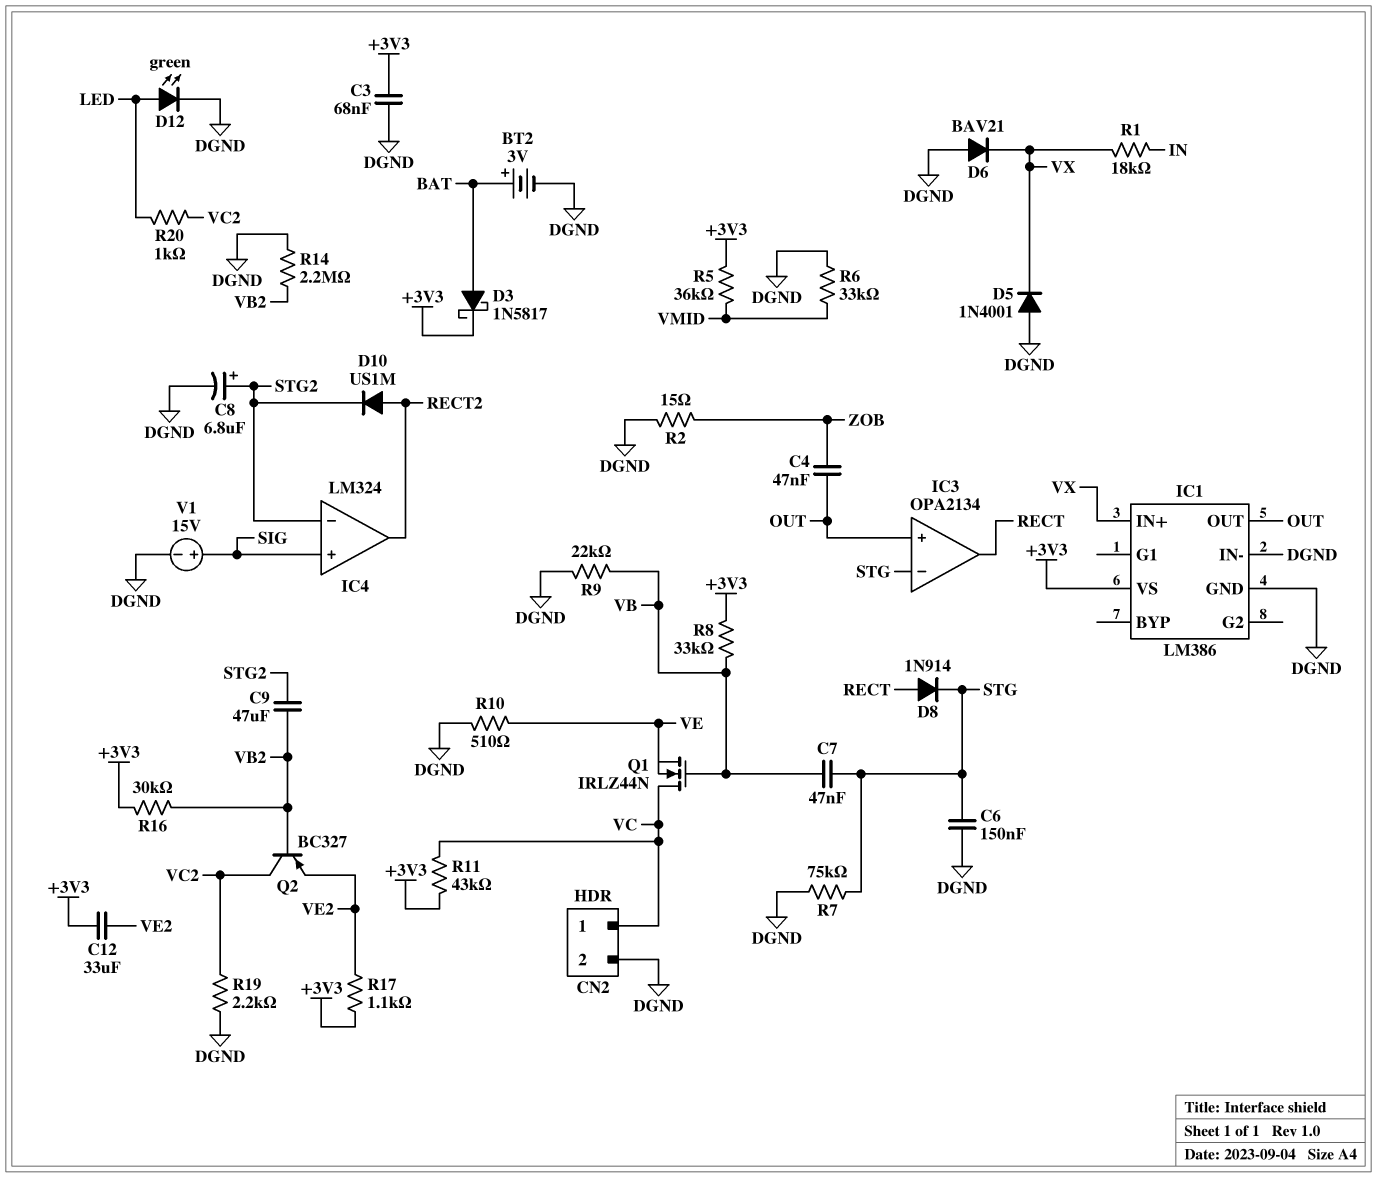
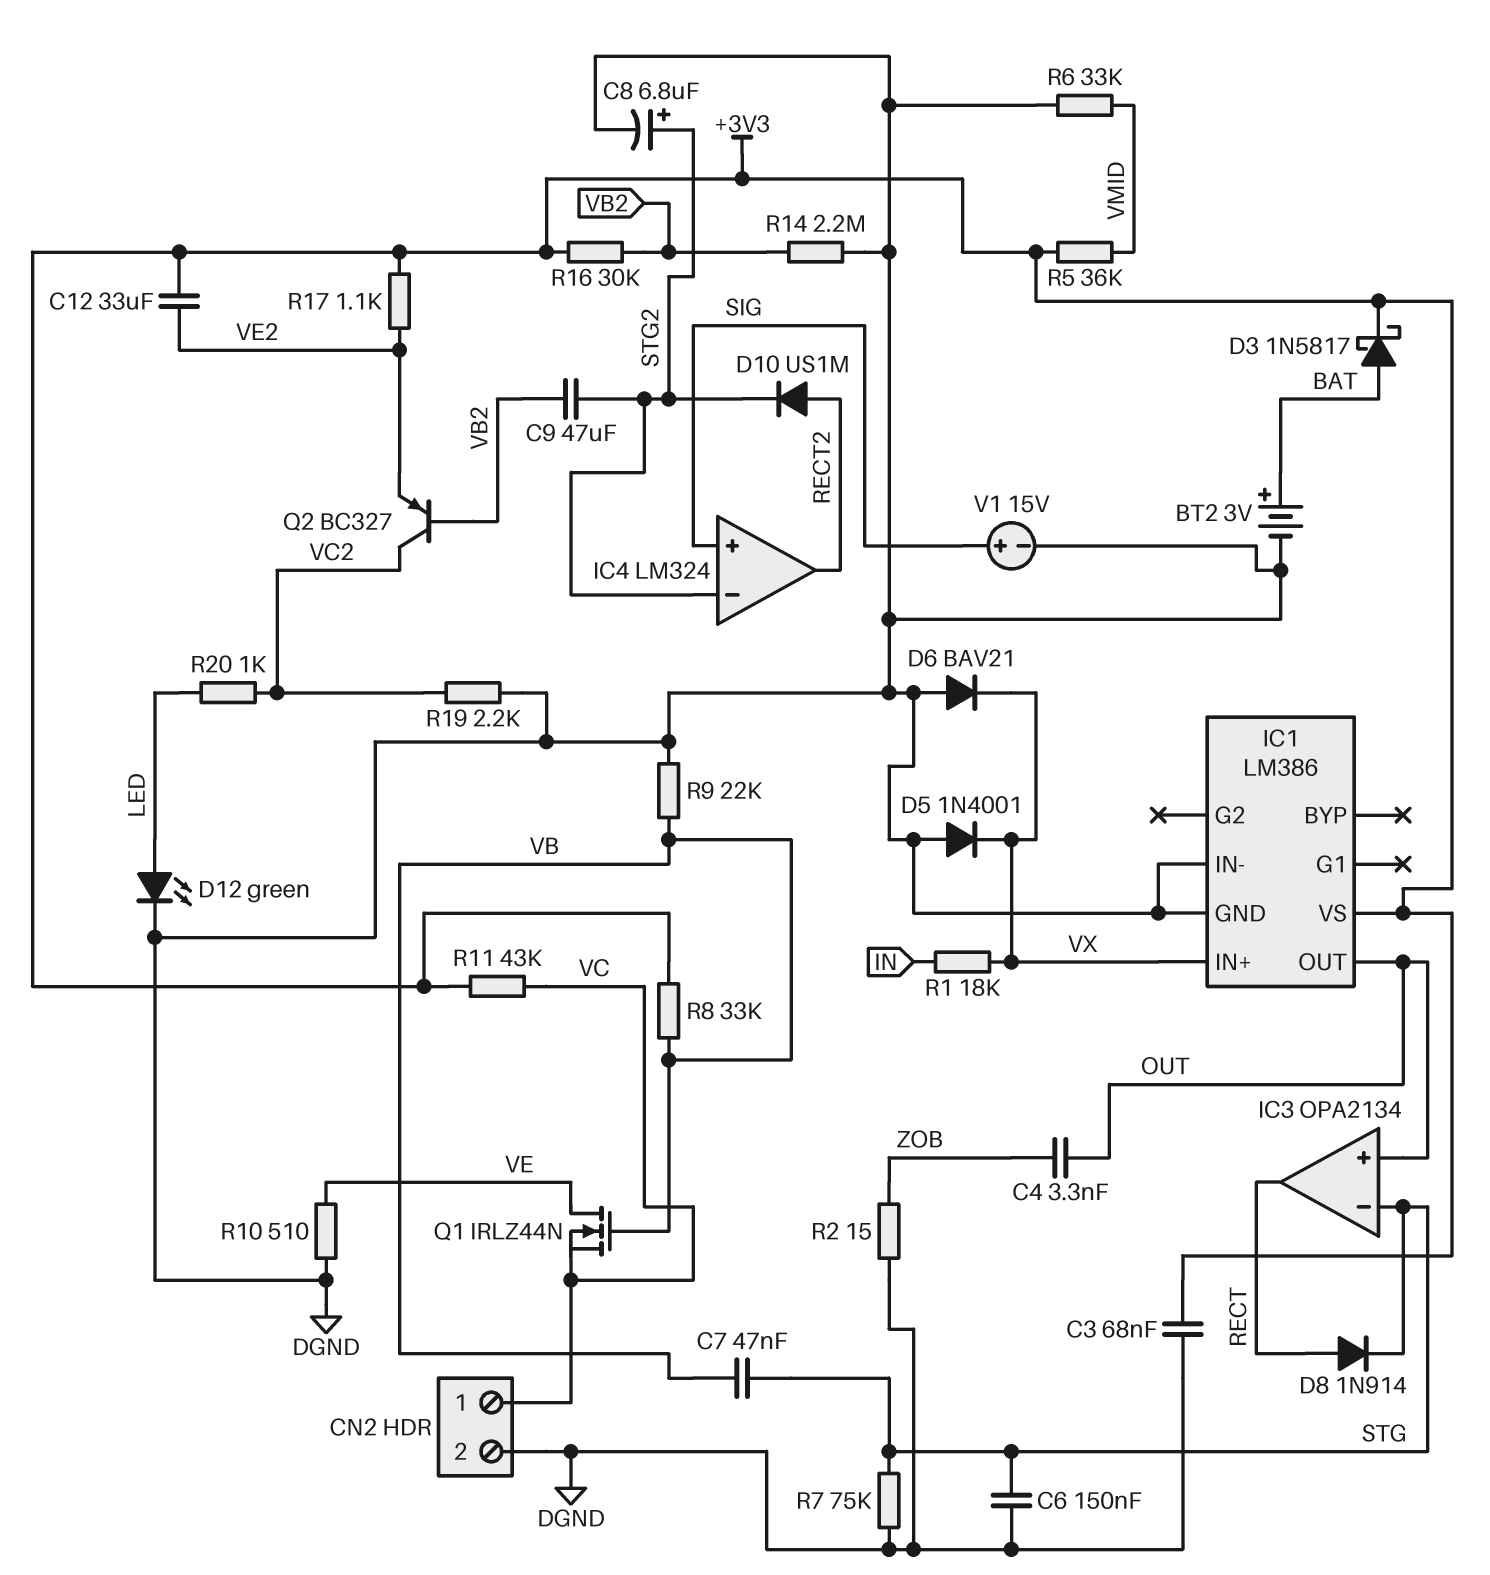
C4: 47nF (OUT, ZOB) -> 3.3nF (OUT, ZOB)
Q1: NMOS IRLZ44N (G VB, D VC, S VE) -> NMOS IRLZ44N (G VB, D VE, S VC)

